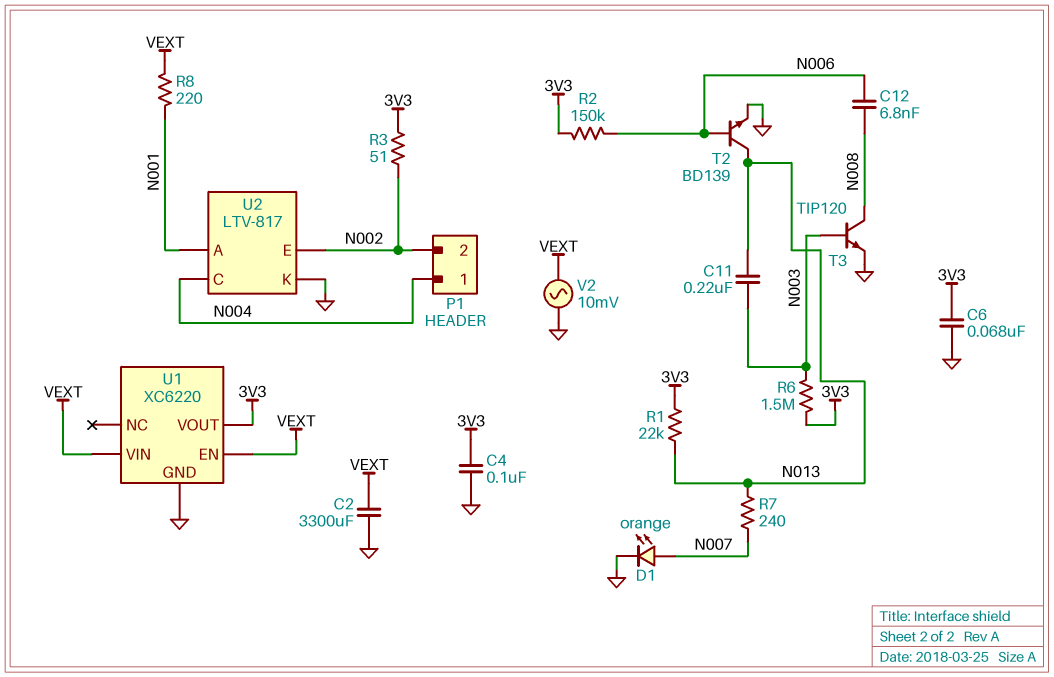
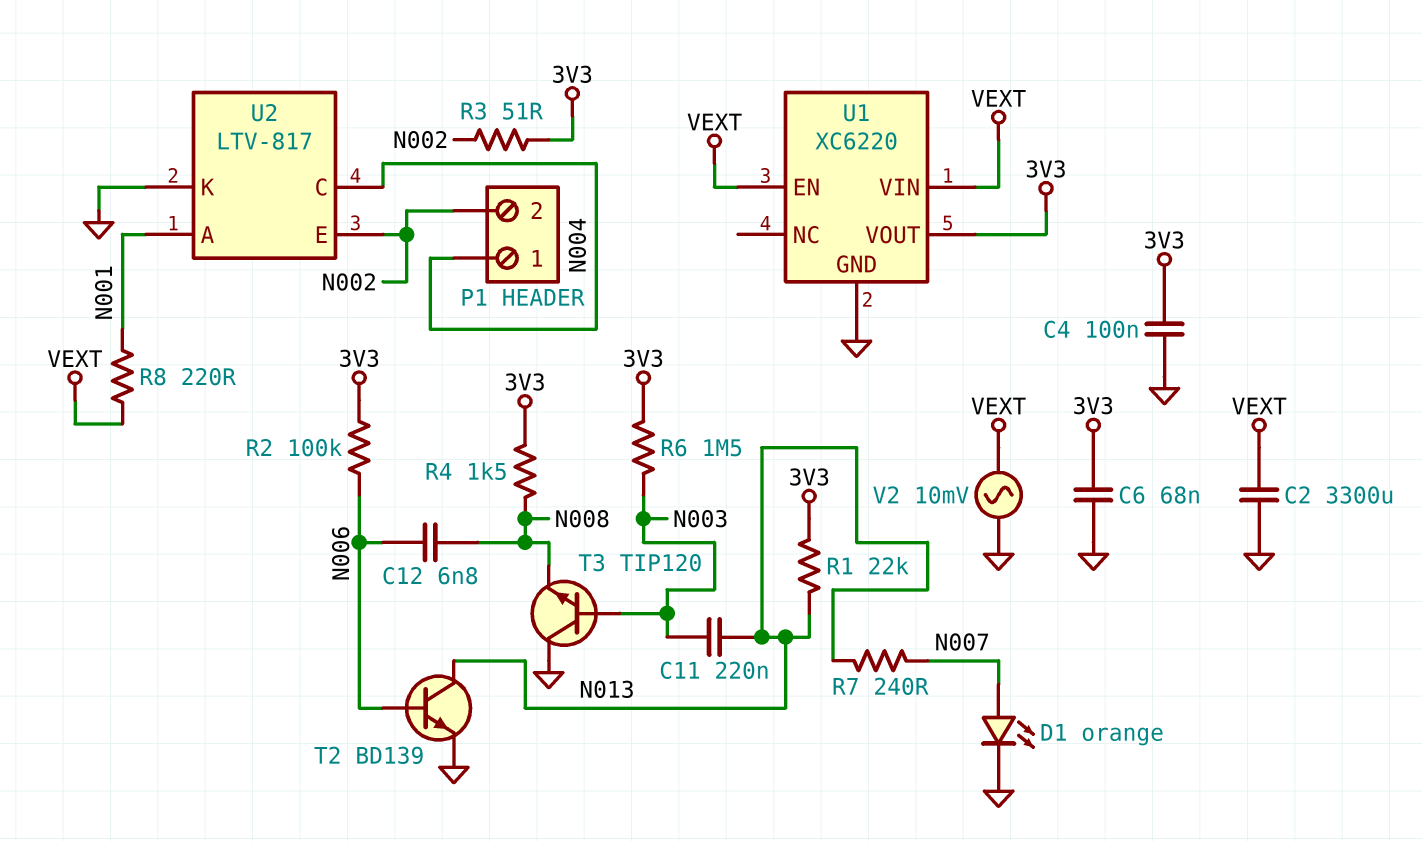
R2: 150k (3V3, N006) -> 100k (3V3, N006)
R4: none -> 1.5k (3V3, N008)
T3: NPN TIP120 (B N003, C N008, E GND) -> NPN TIP120 (B N003, C GND, E N008)

